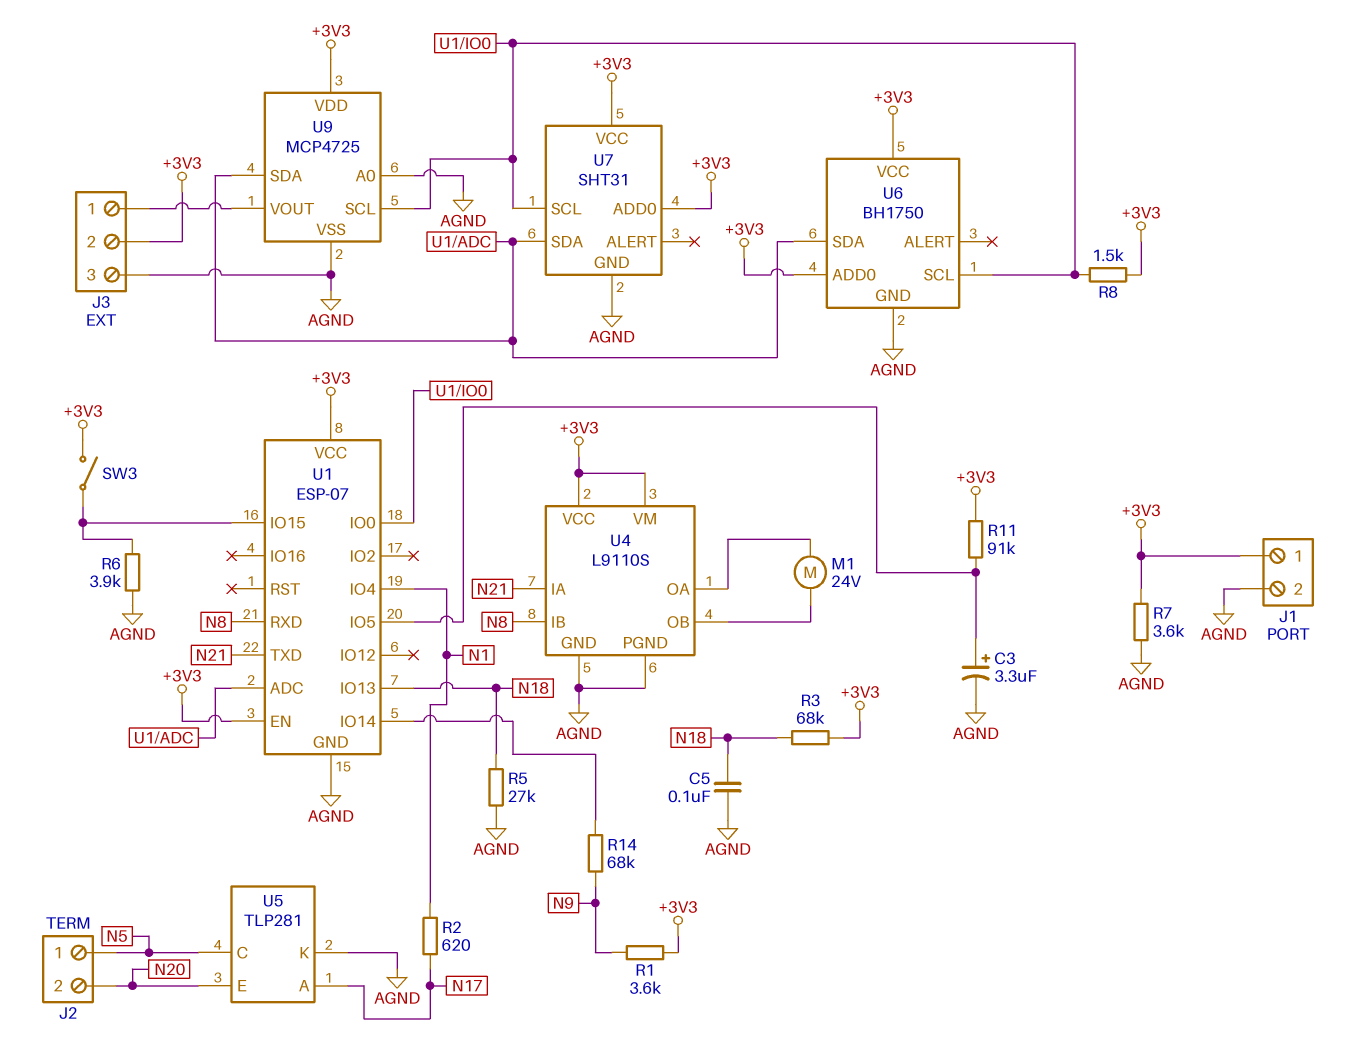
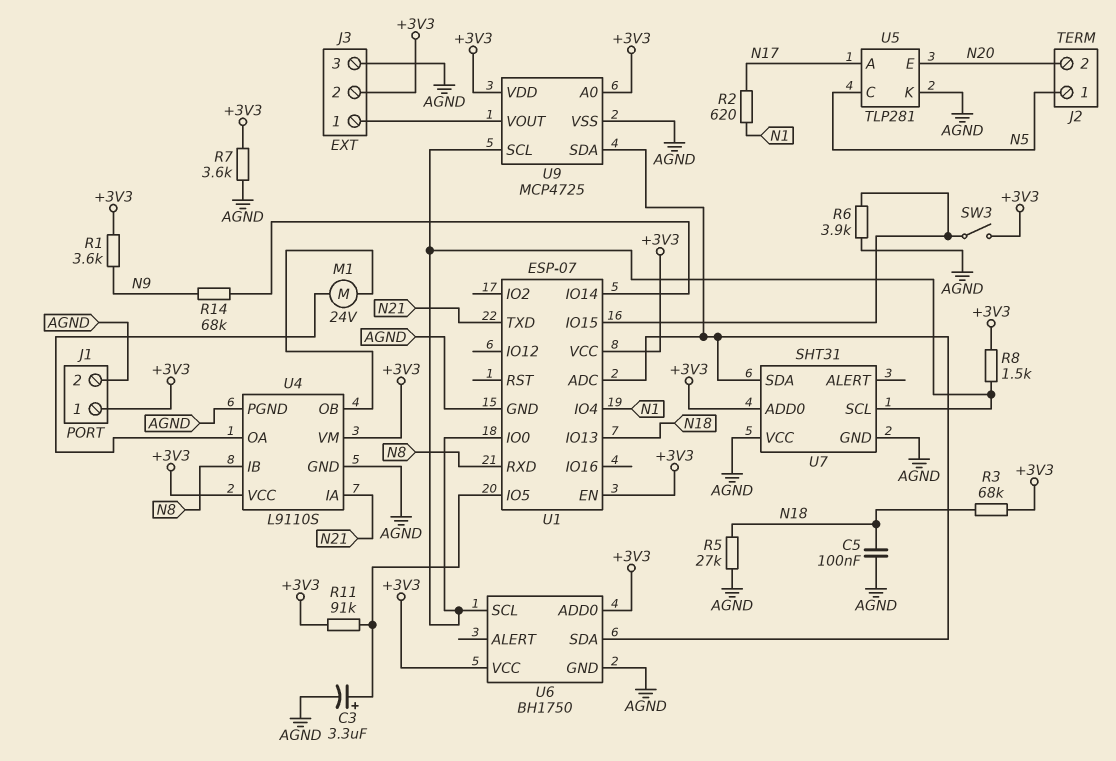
U7 pin VCC: +3V3 -> AGND
U9 pin A0: AGND -> +3V3

